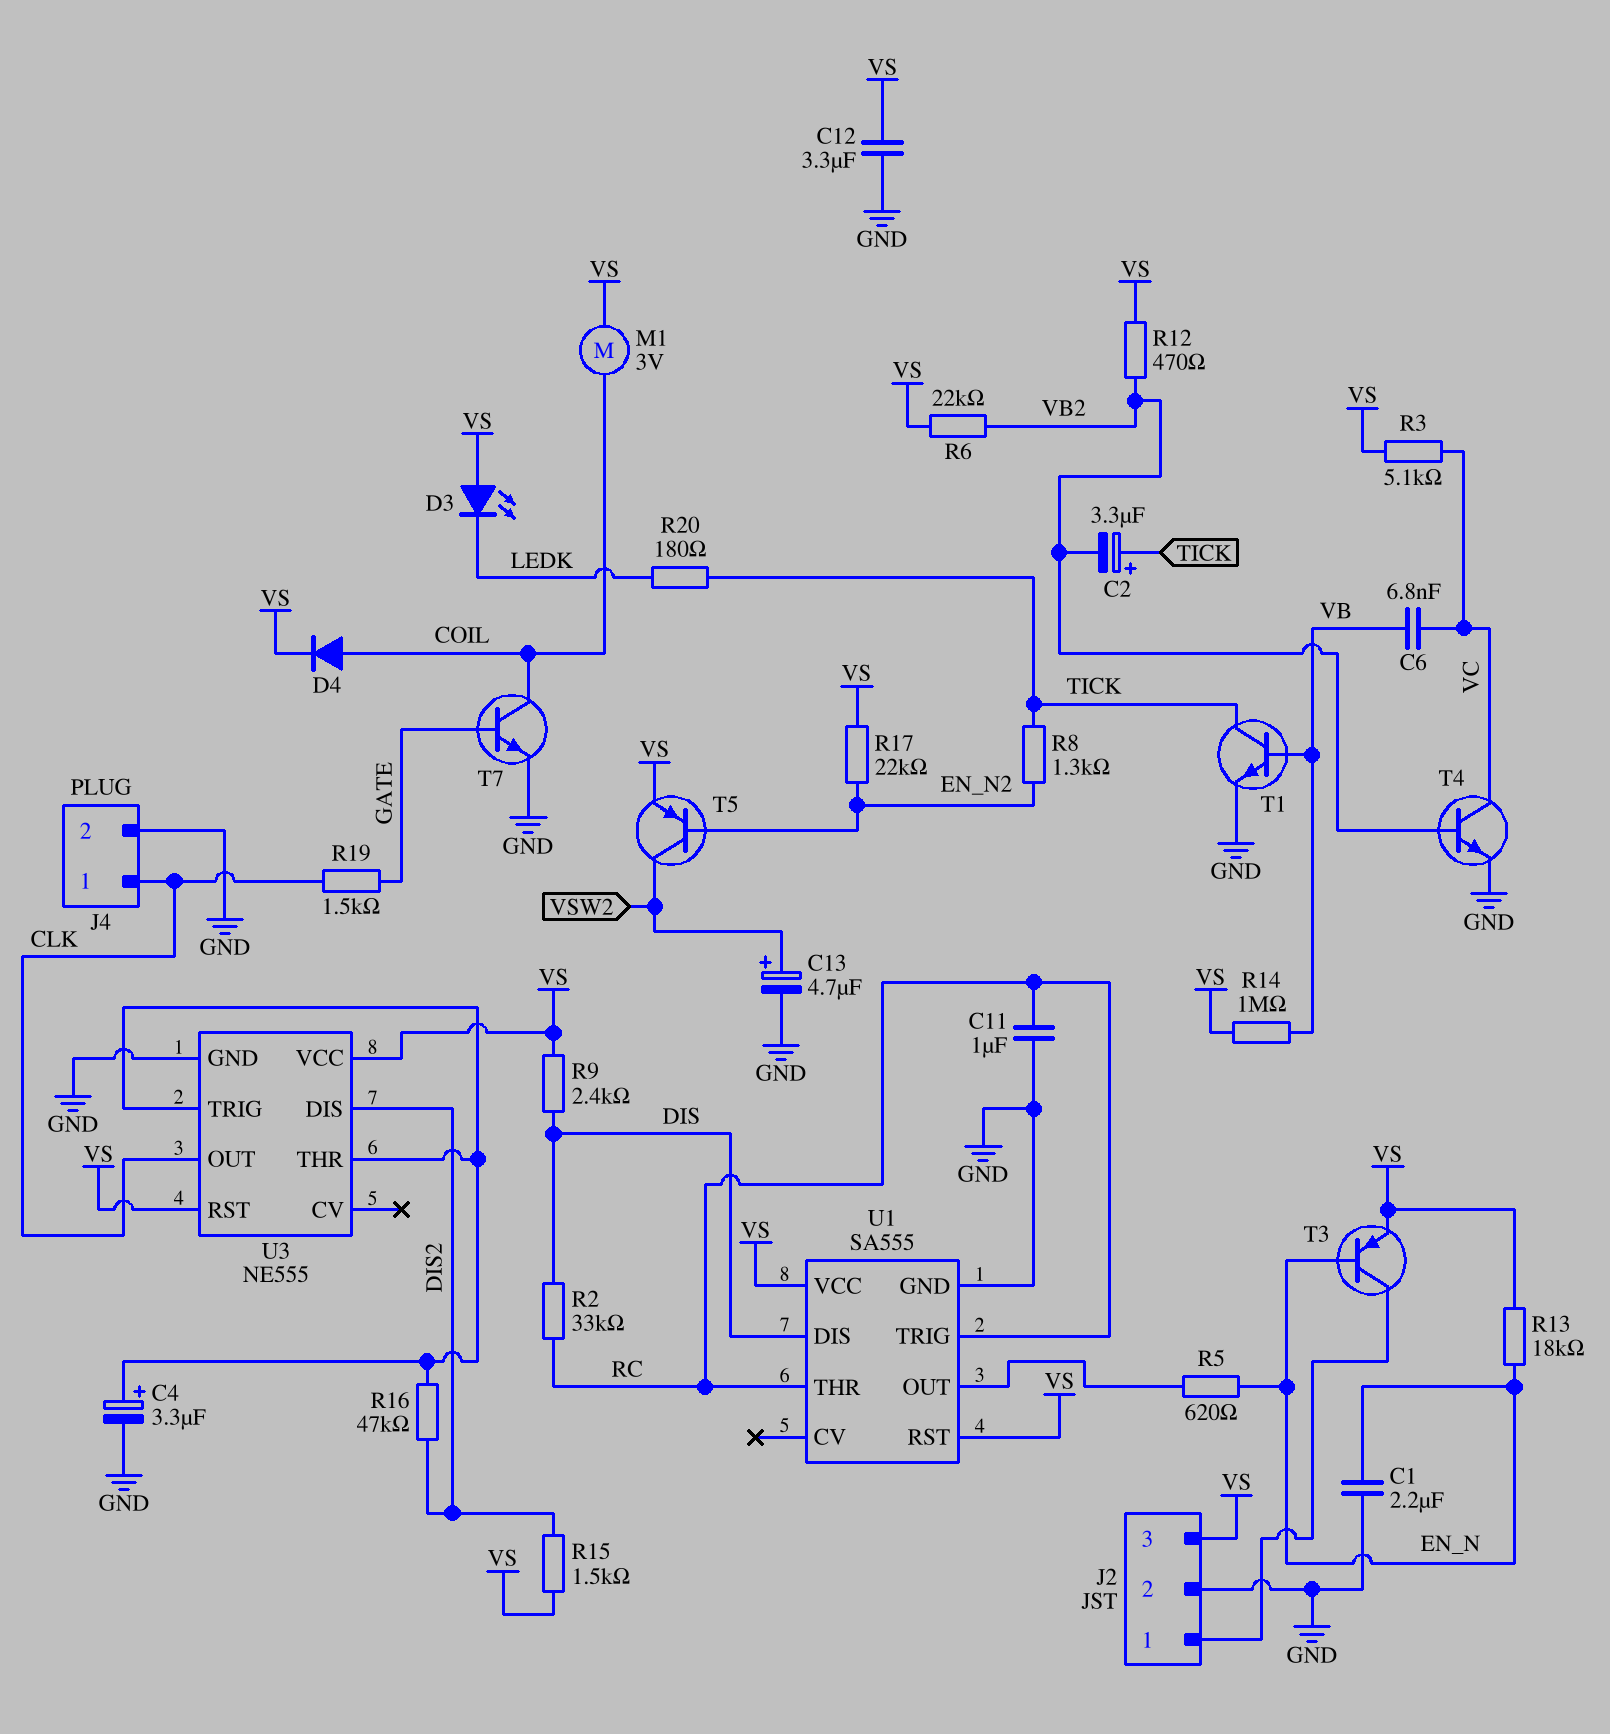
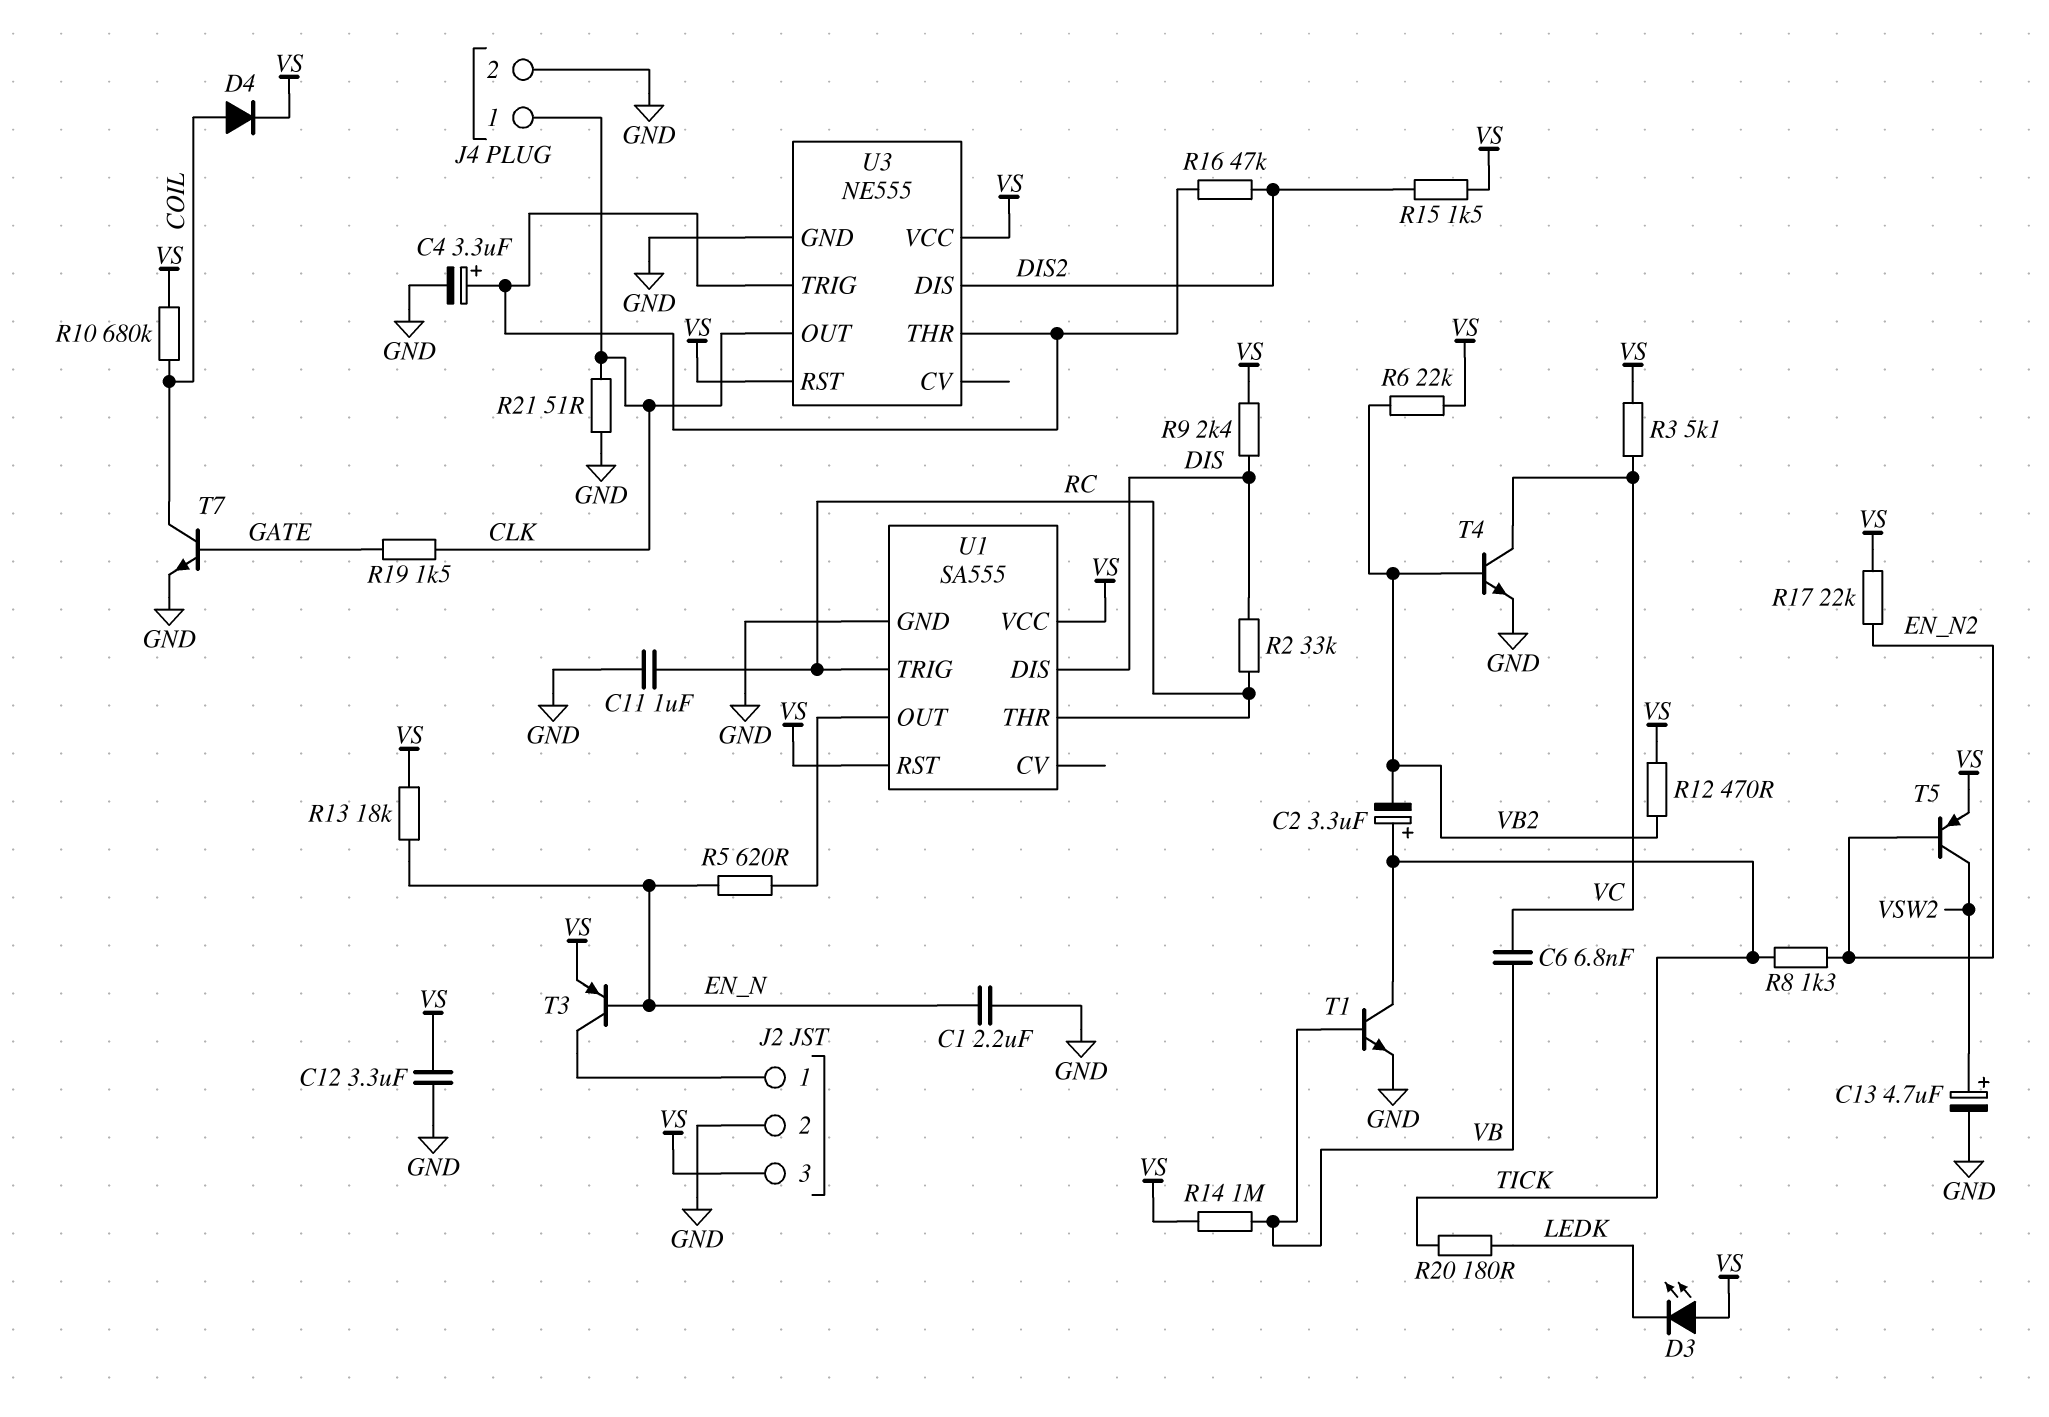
M1: motor 3V (COIL, VS) -> none
R10: none -> 680k (COIL, VS)
R21: none -> 51 (CLK, GND)

